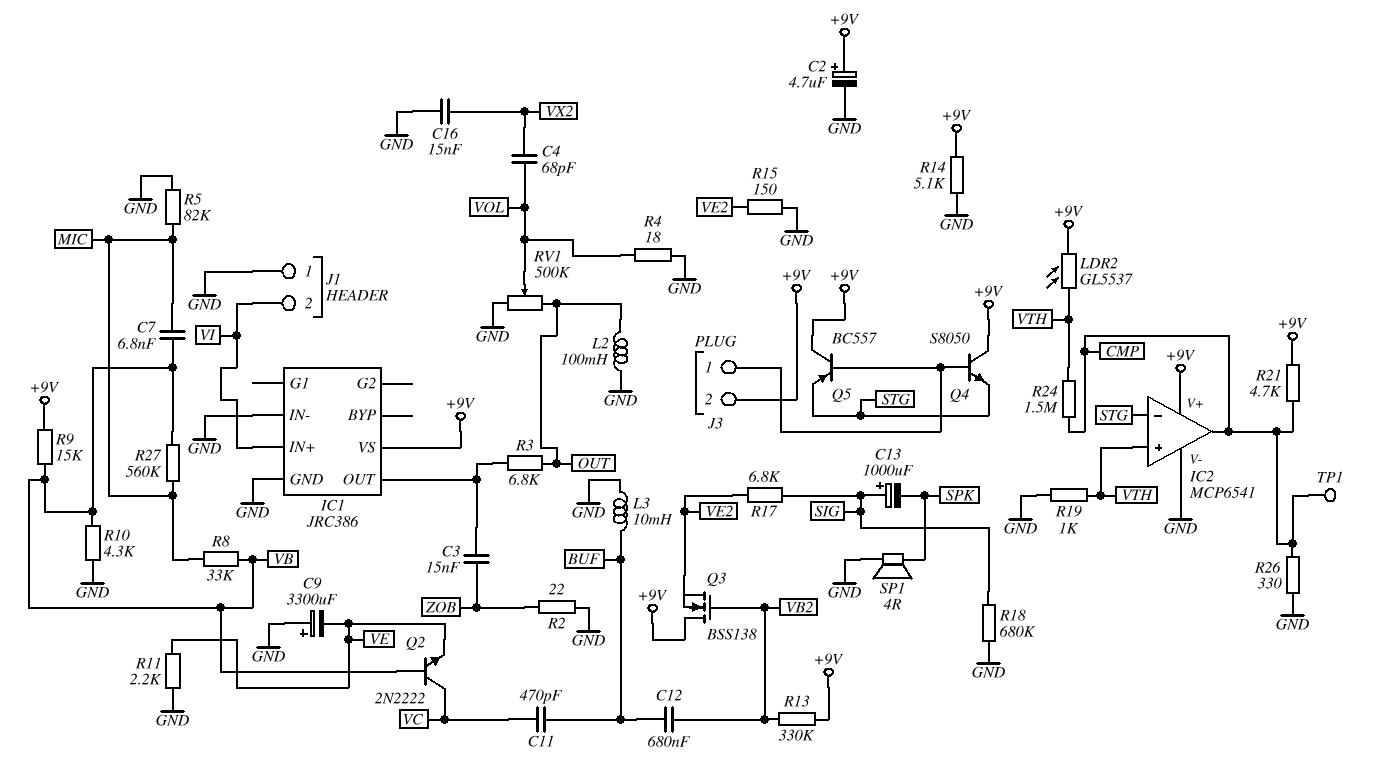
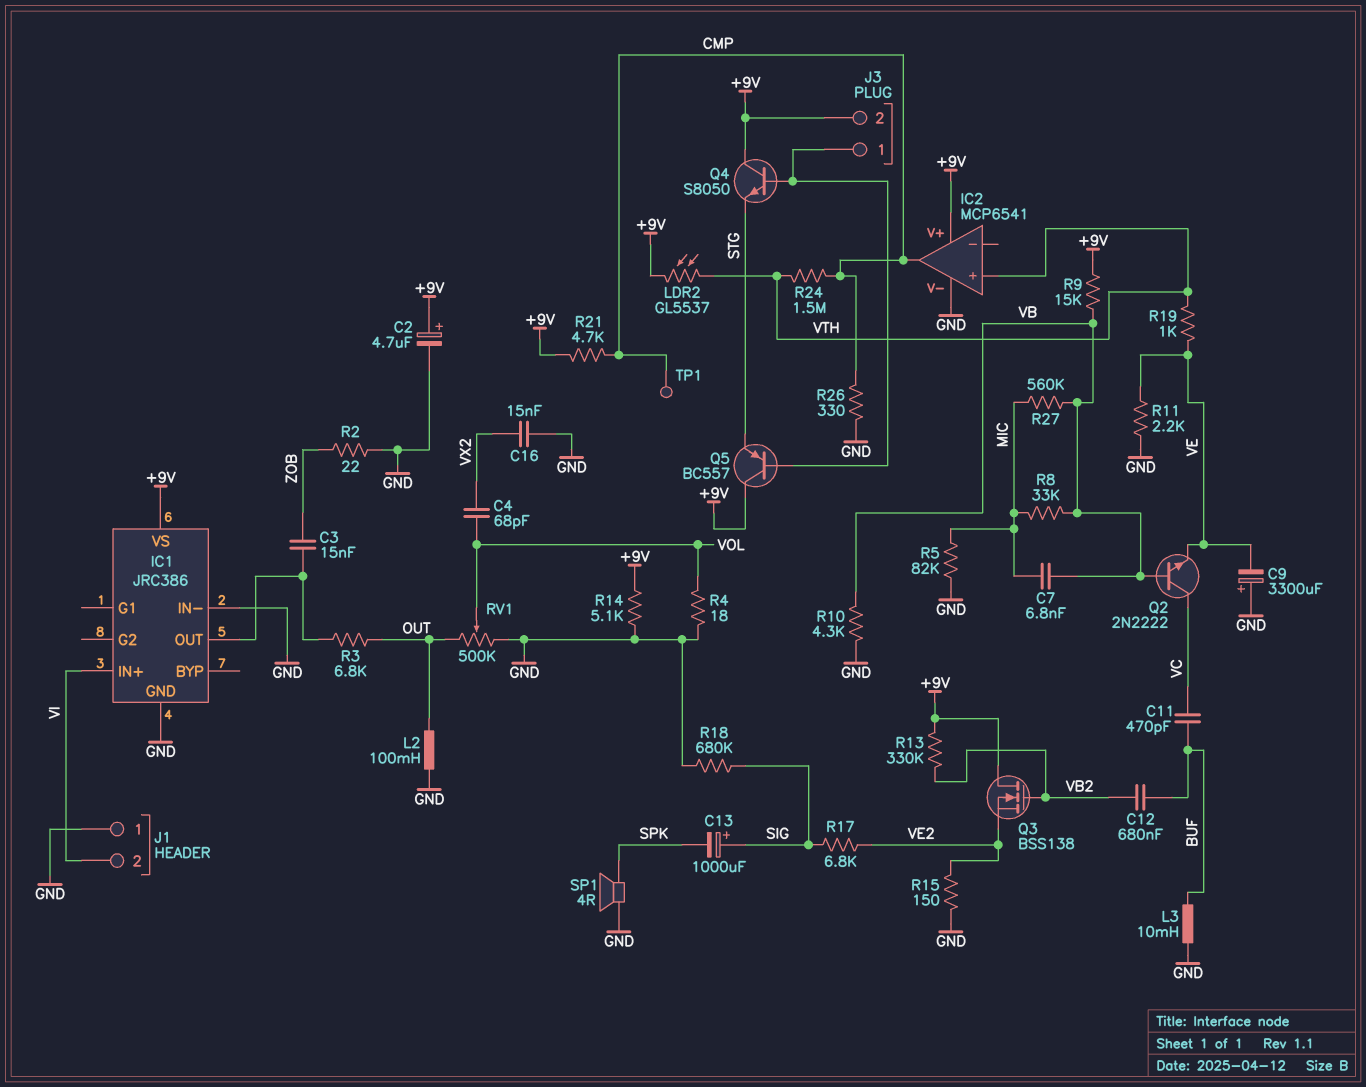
IC2 pin in-: STG -> none
R19: 1k (GND, VTH) -> 1k (VE, VTH)

